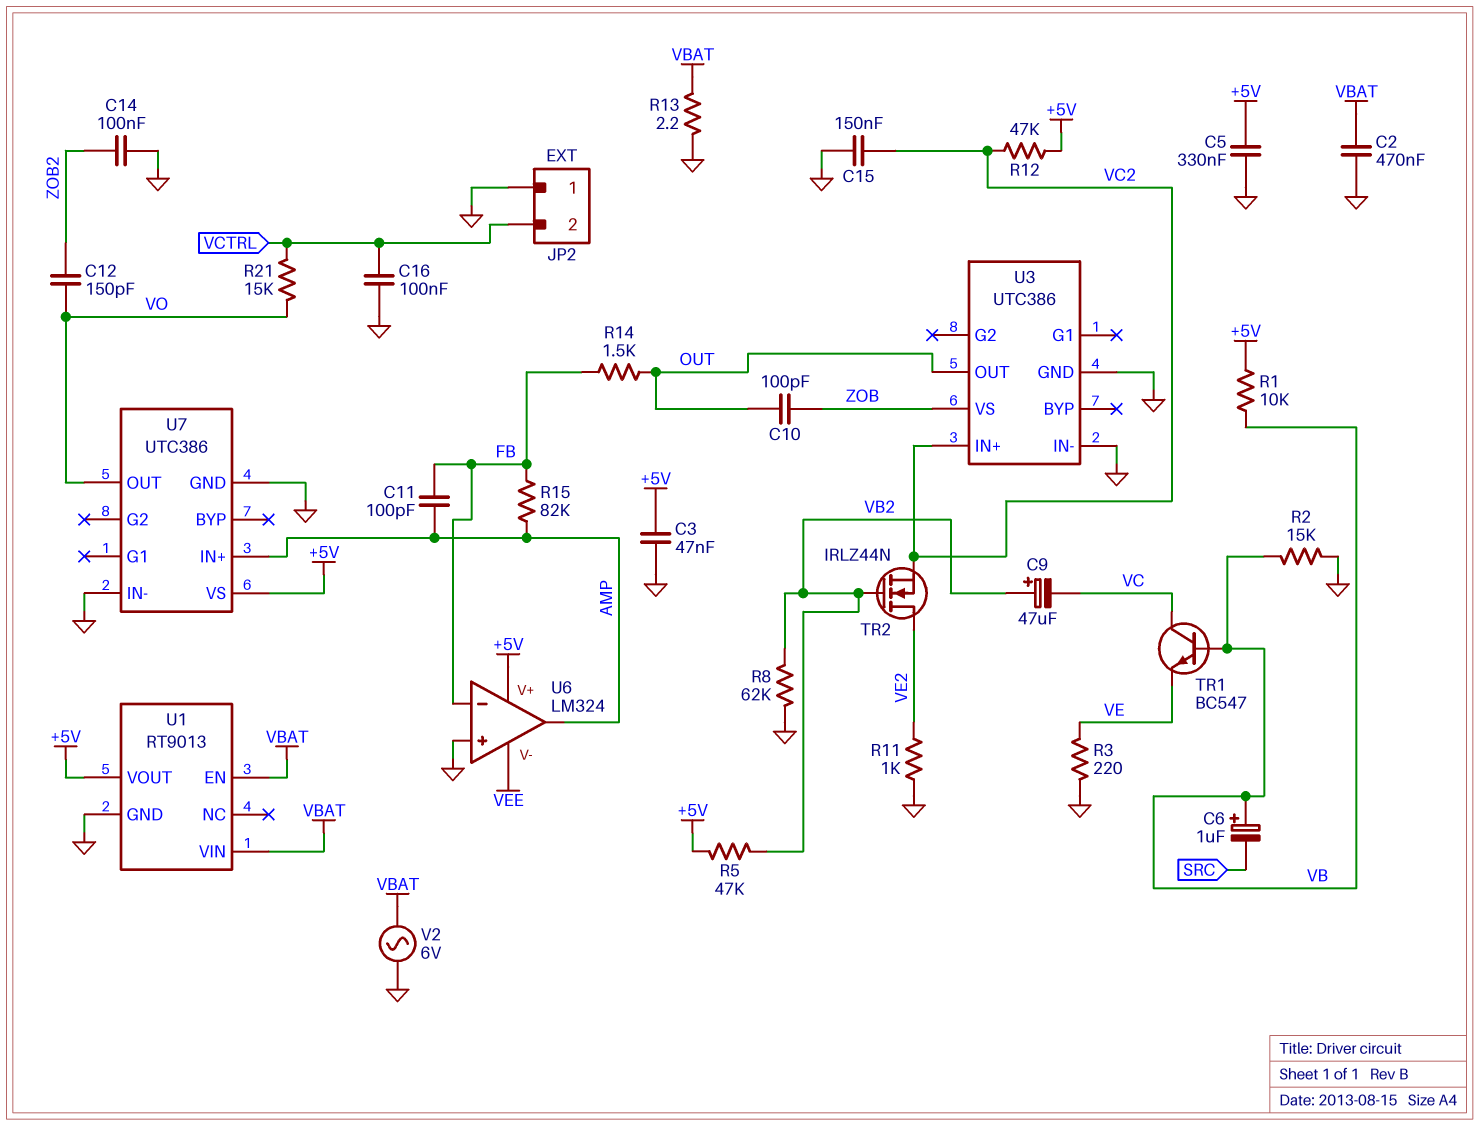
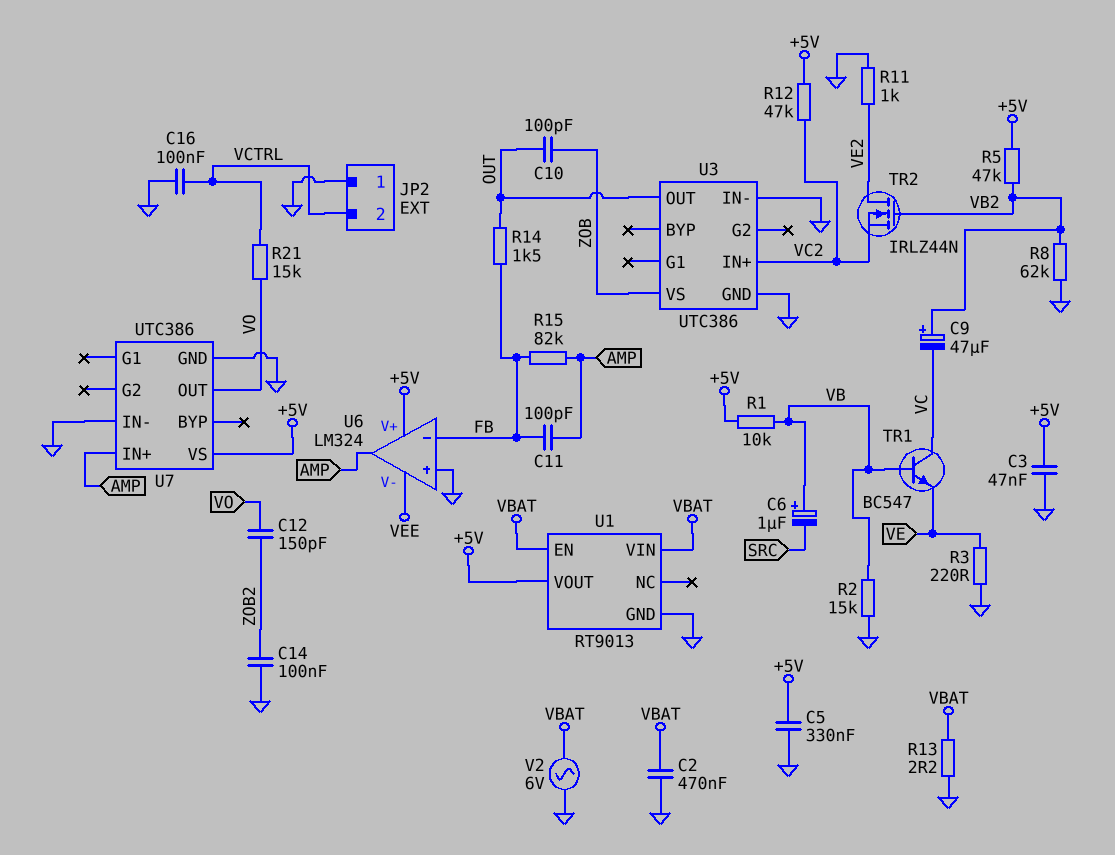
C15: 150nF (GND, VC2) -> none

